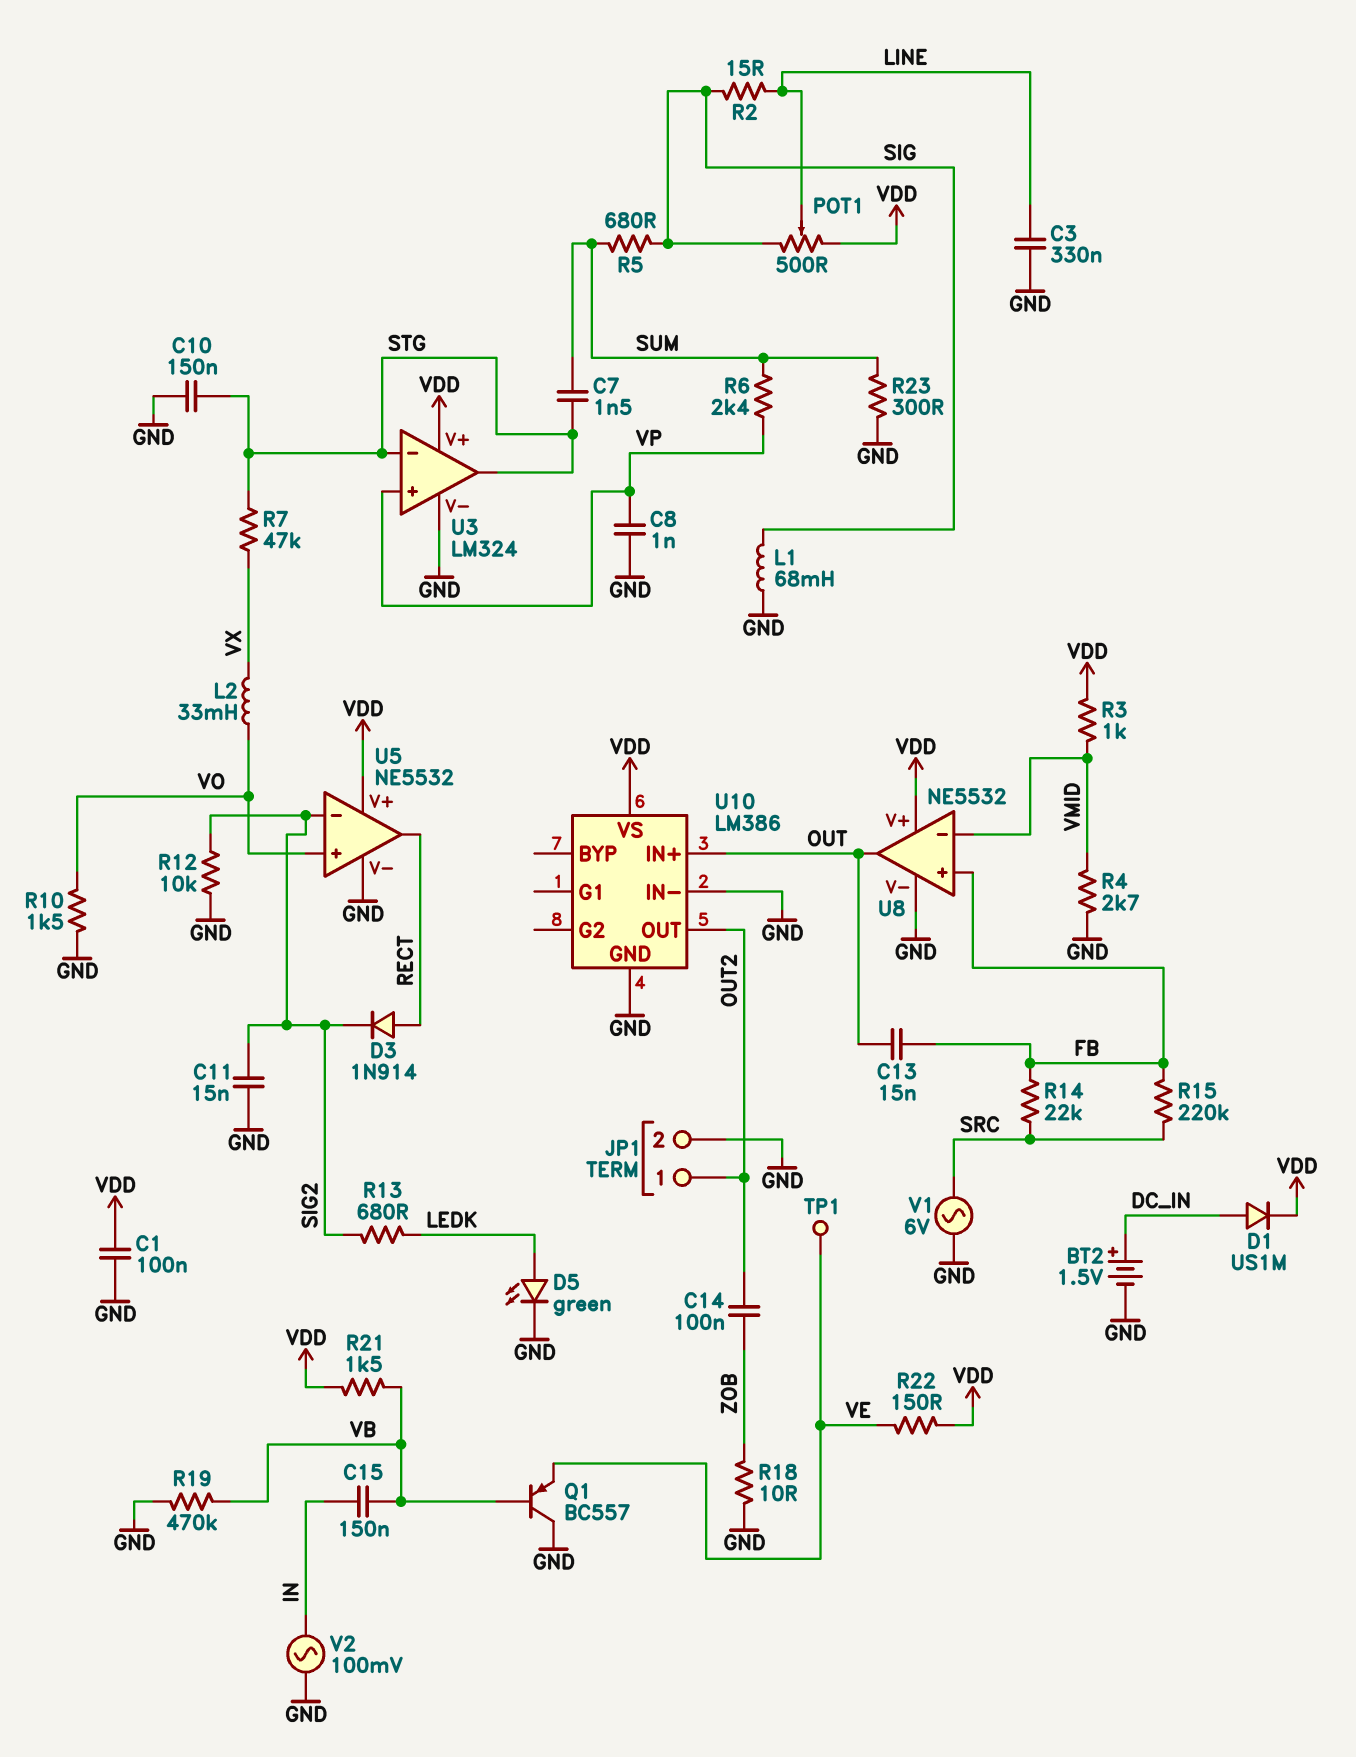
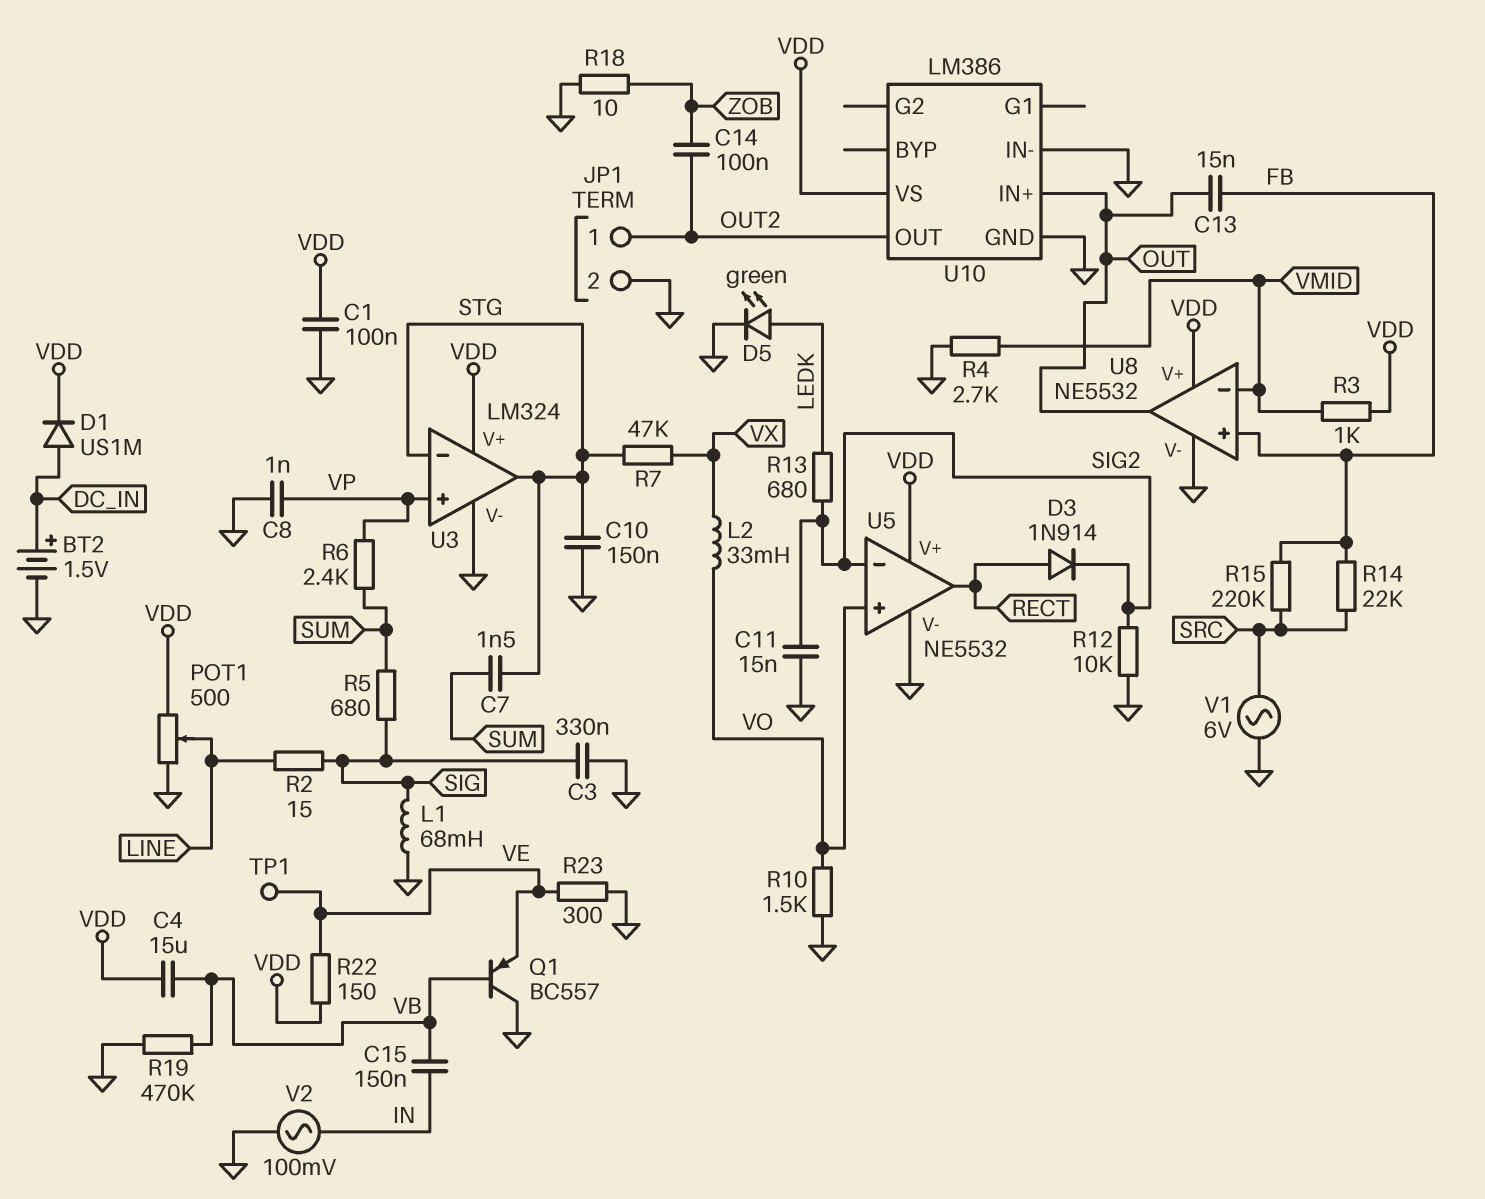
C3: 330nF (GND, LINE) -> 330nF (GND, SIG)
C4: none -> 15uF (VB, VDD)
POT1: 500 (SIG, VDD, wiper LINE) -> 500 (GND, VDD, wiper LINE)
R21: 1.5k (VB, VDD) -> none
R23: 300 (GND, SUM) -> 300 (GND, VE)

